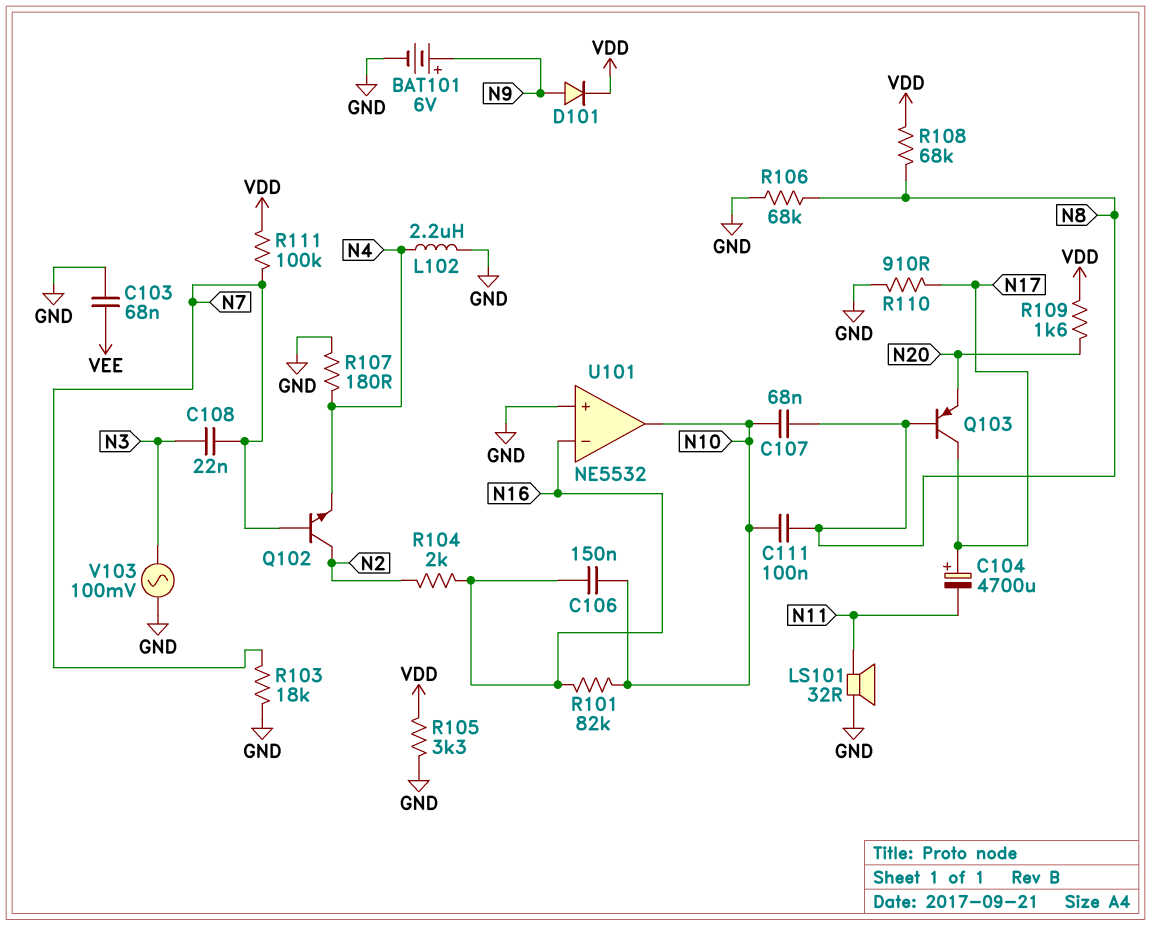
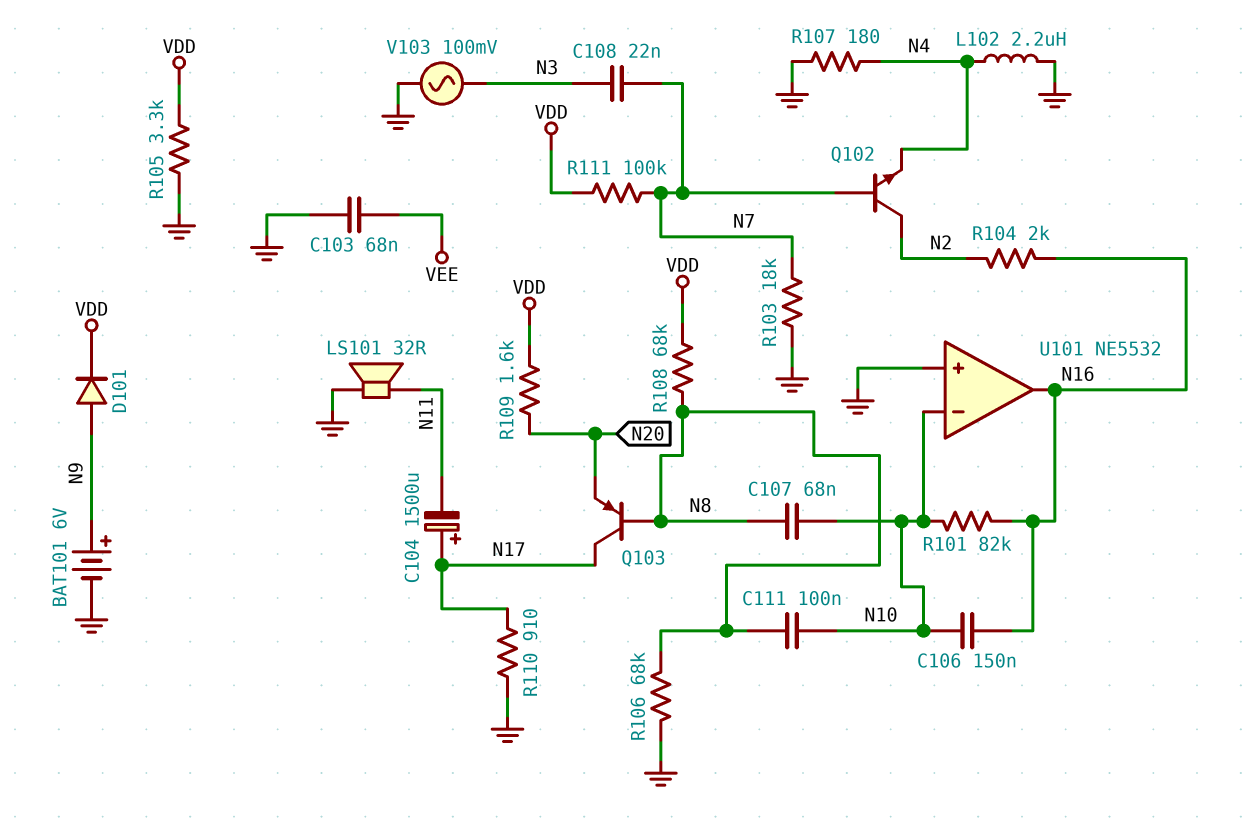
C104: 4700uF (plus N17, minus N11) -> 1500uF (plus N17, minus N11)
U101 pin in-: N16 -> N10
U101 pin out: N10 -> N16

